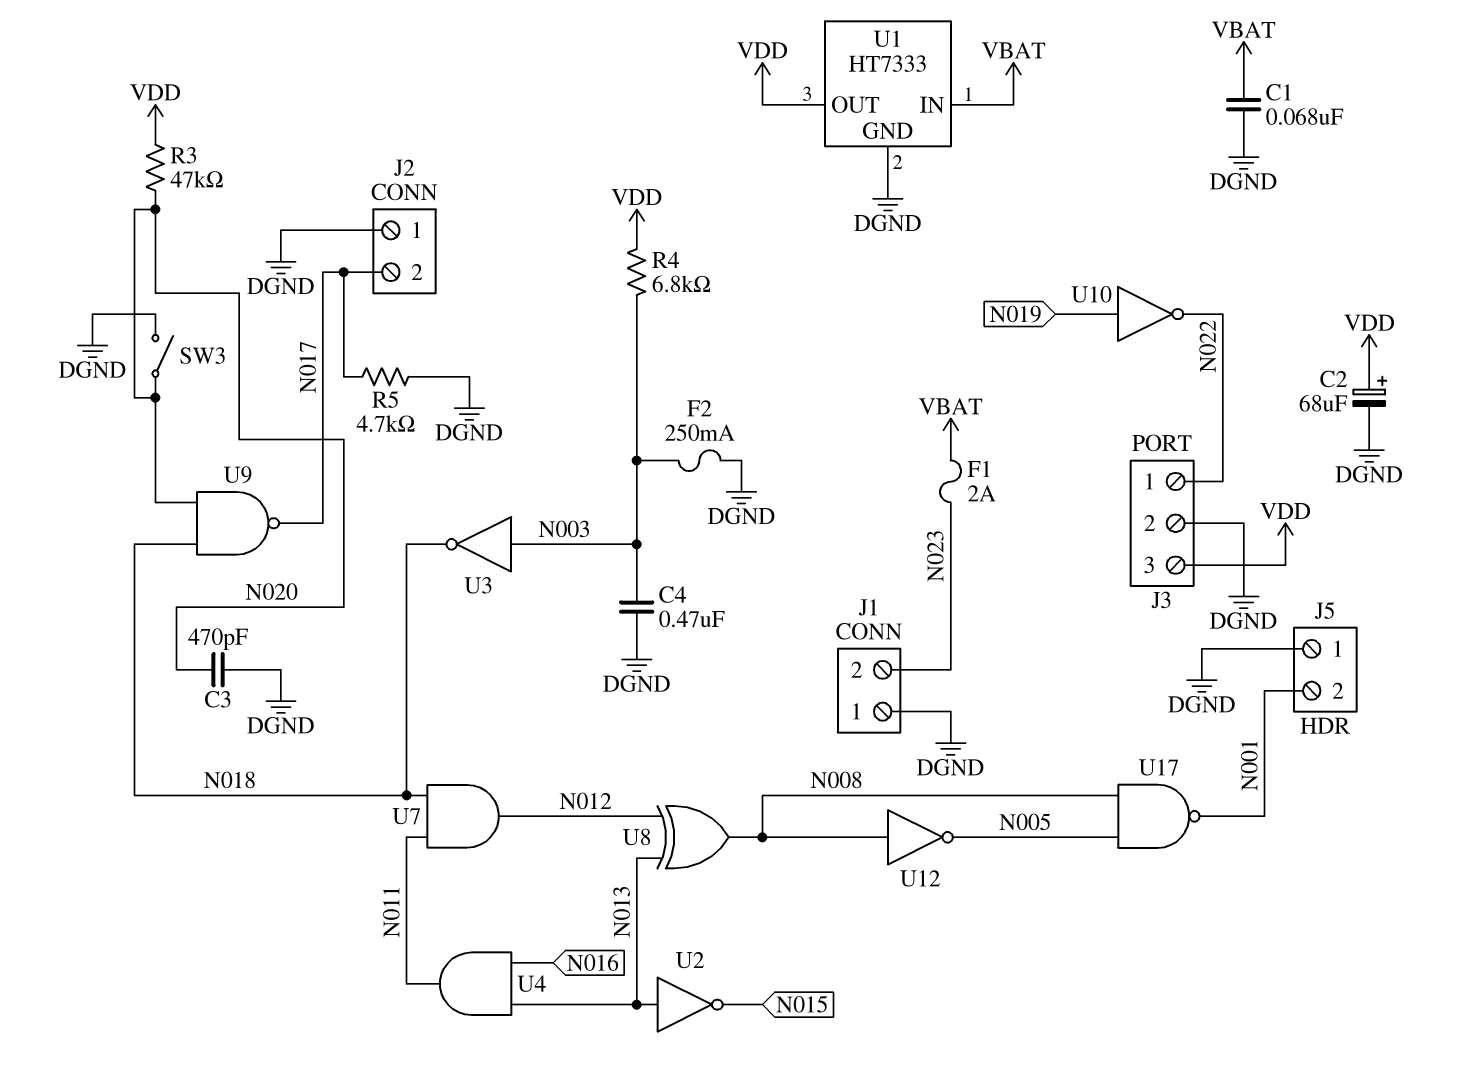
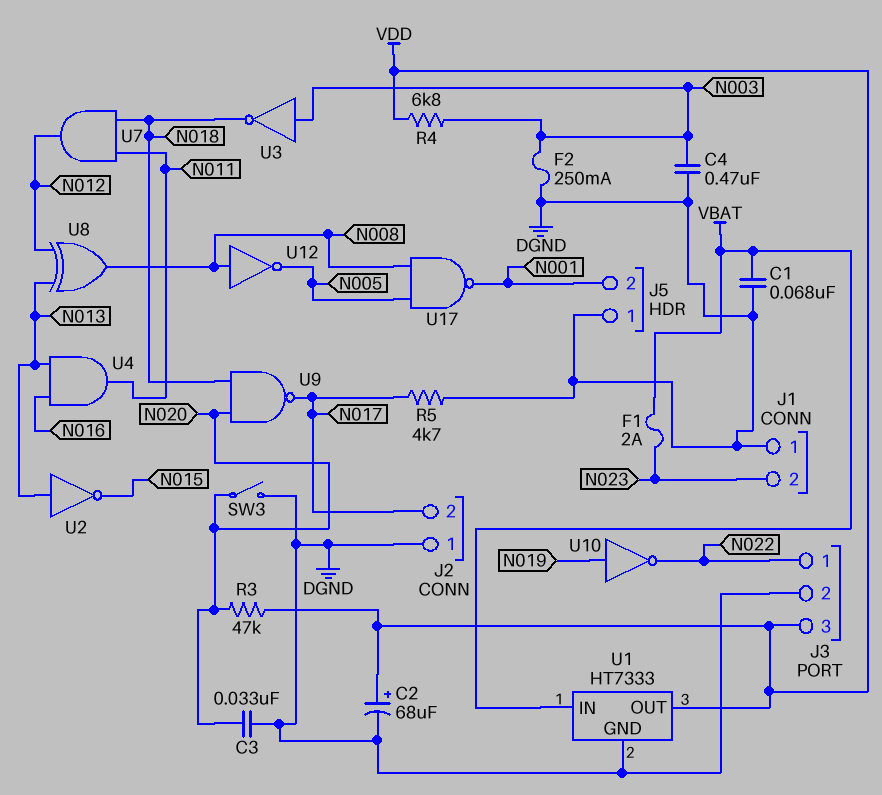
C3: 470pF (DGND, N020) -> 33nF (DGND, N020)

